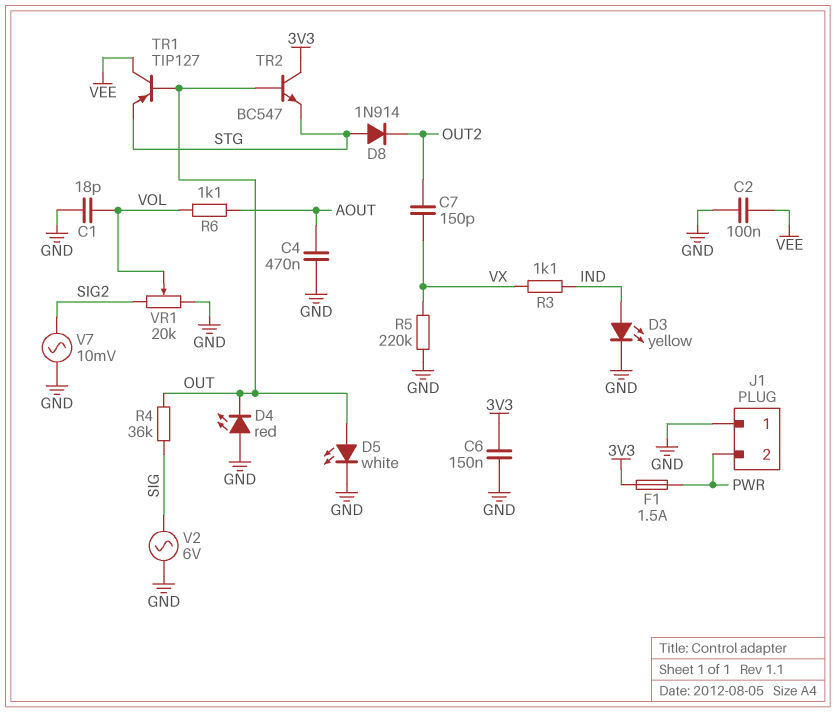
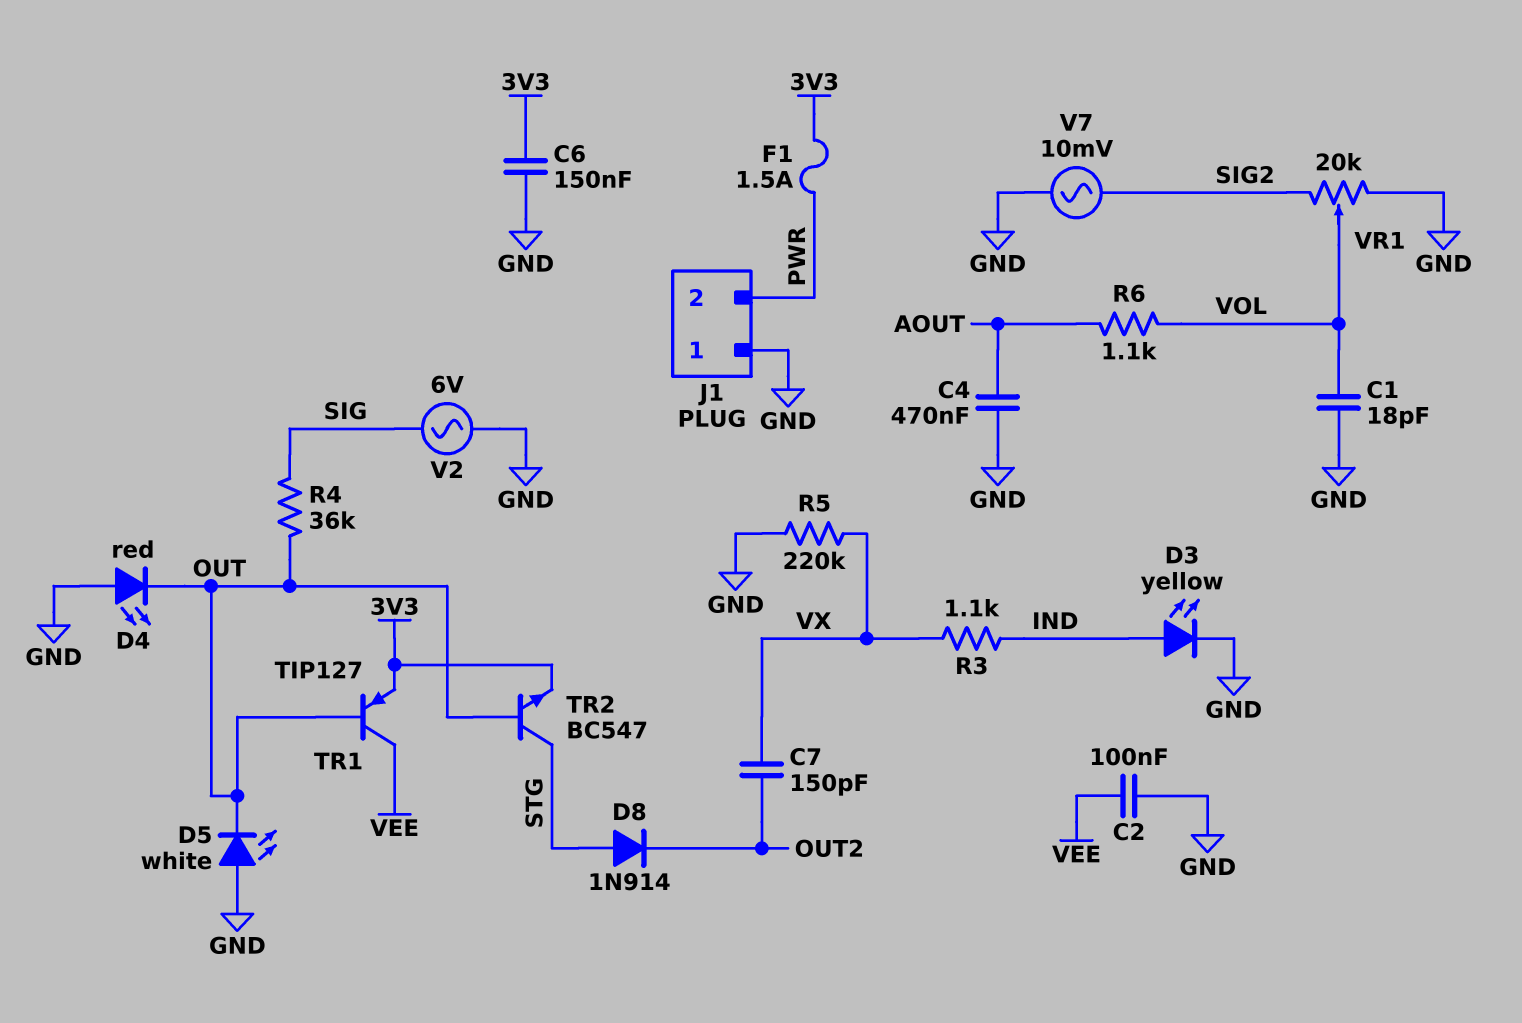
D5: LED white (A OUT, K GND) -> LED white (A GND, K OUT)
TR1: PNP TIP127 (B OUT, C VEE, E STG) -> PNP TIP127 (B OUT, C VEE, E 3V3)
TR2: NPN BC547 (B OUT, C 3V3, E STG) -> NPN BC547 (B OUT, C STG, E 3V3)

